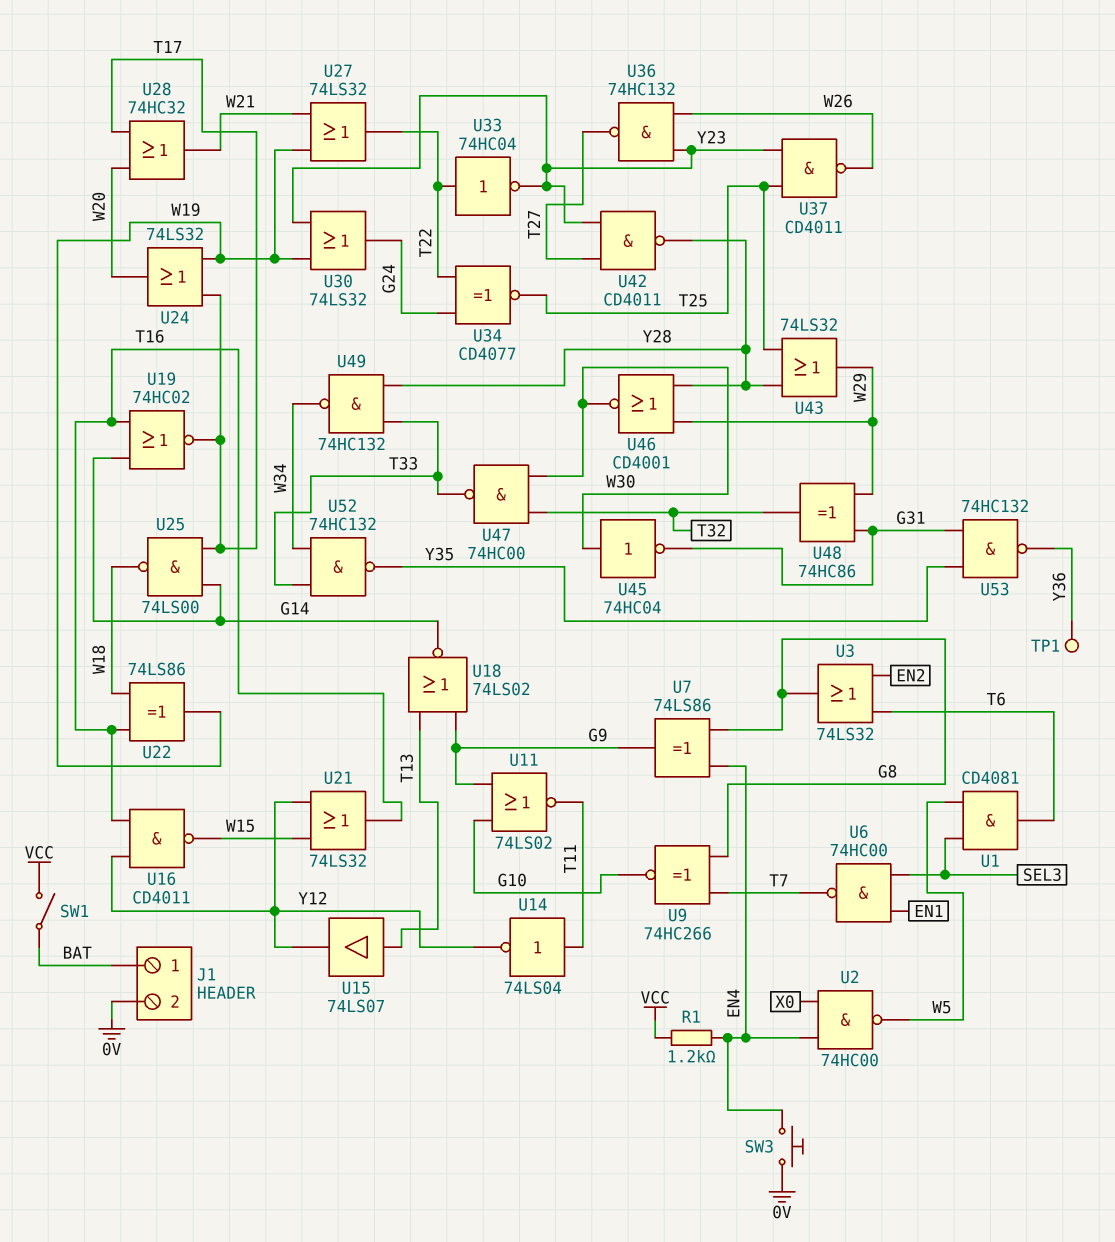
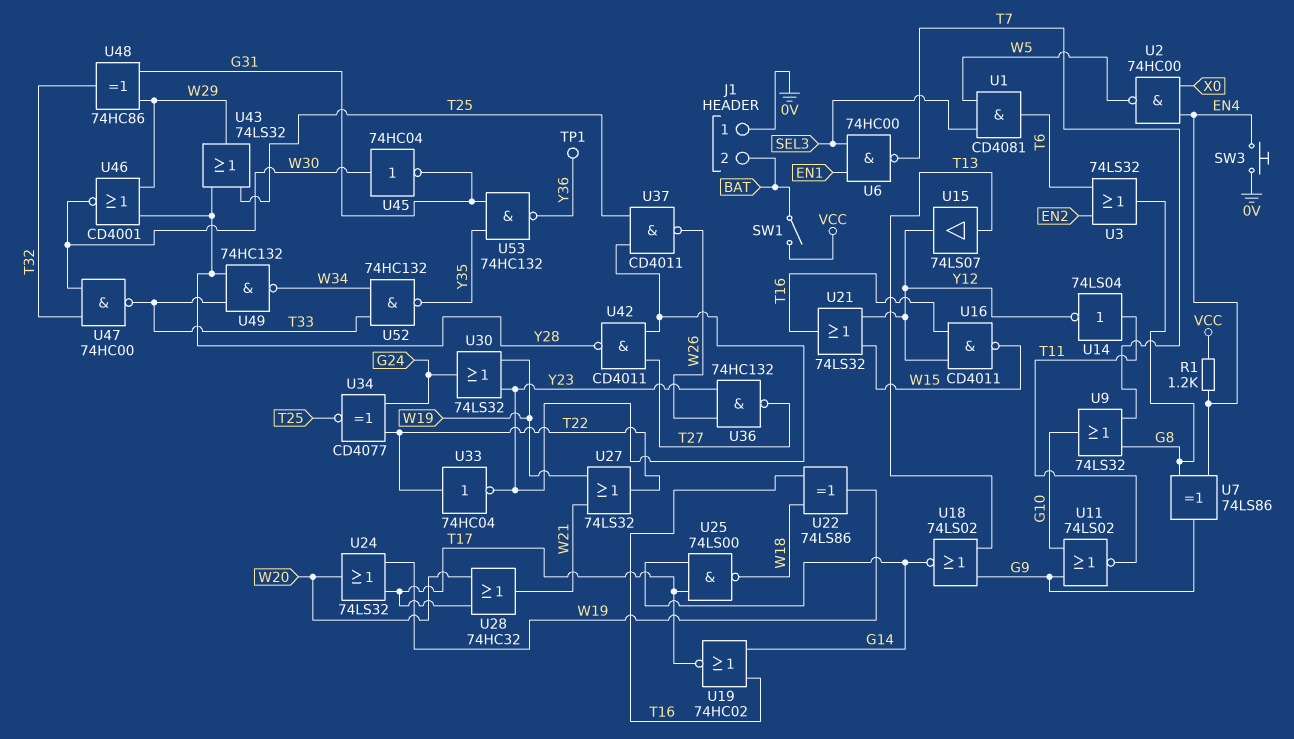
J1 pin 1: BAT -> 0V
J1 pin 2: 0V -> BAT
U9: XNOR 74HC266 (in G8, in T7, out G10) -> OR 74LS32 (in G8, in T7, out G10)

